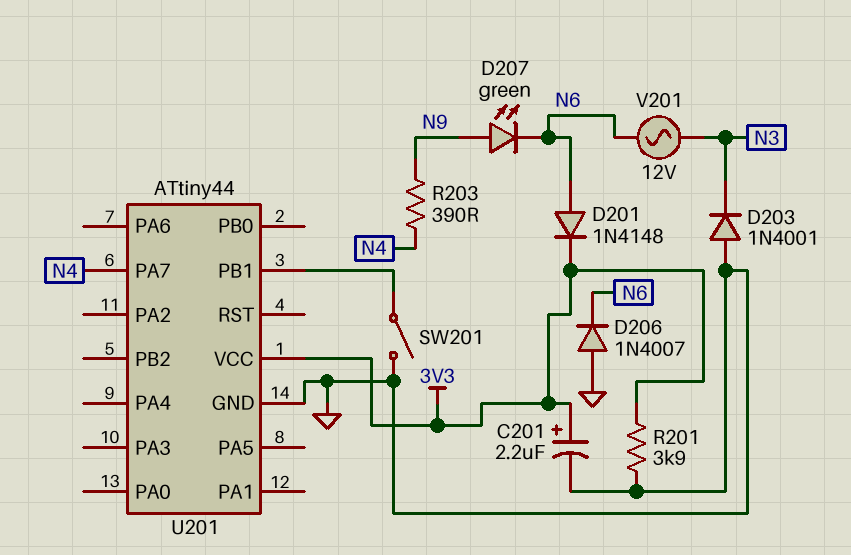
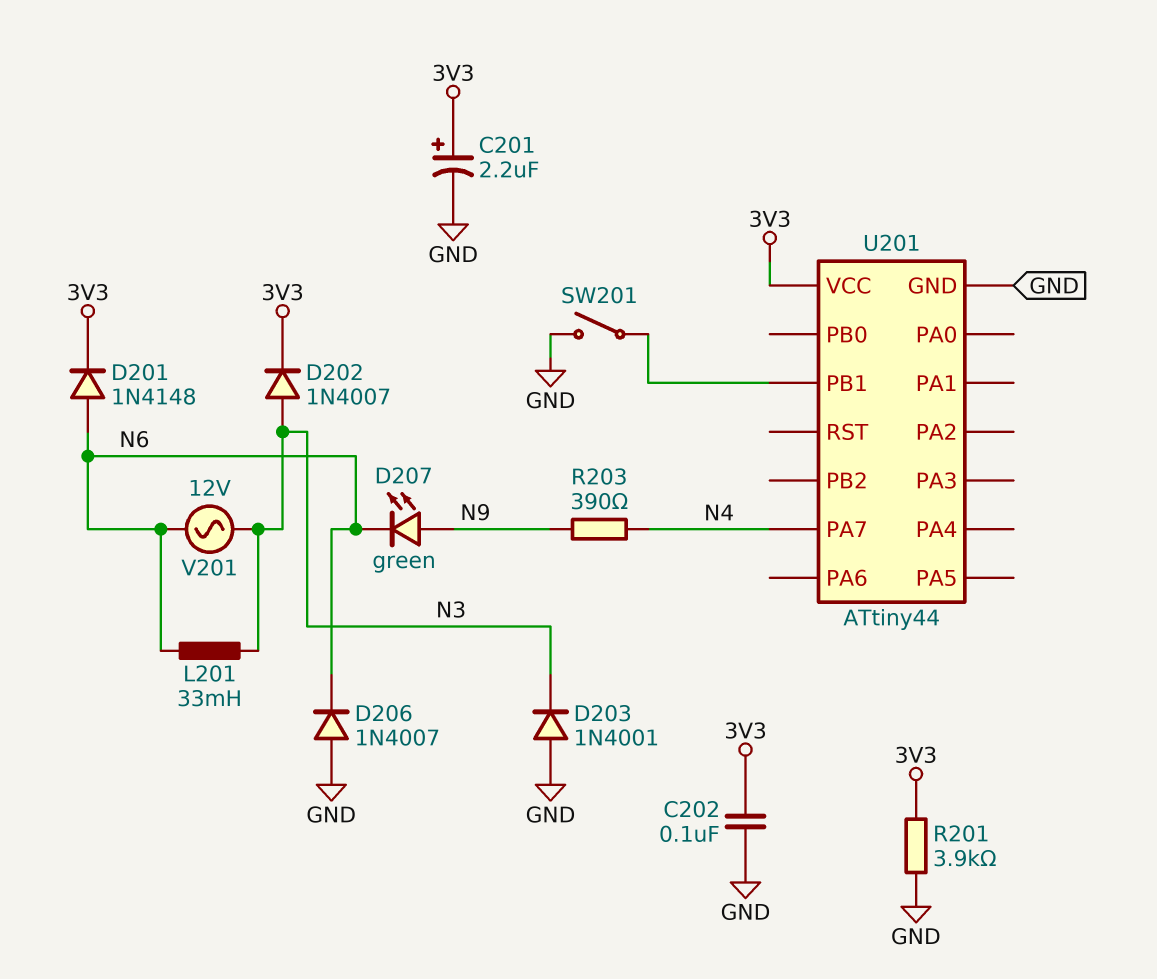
C202: none -> 100nF (3V3, GND)
D202: none -> diode 1N4007 (A N3, K 3V3)
L201: none -> 33mH (N3, N6)

